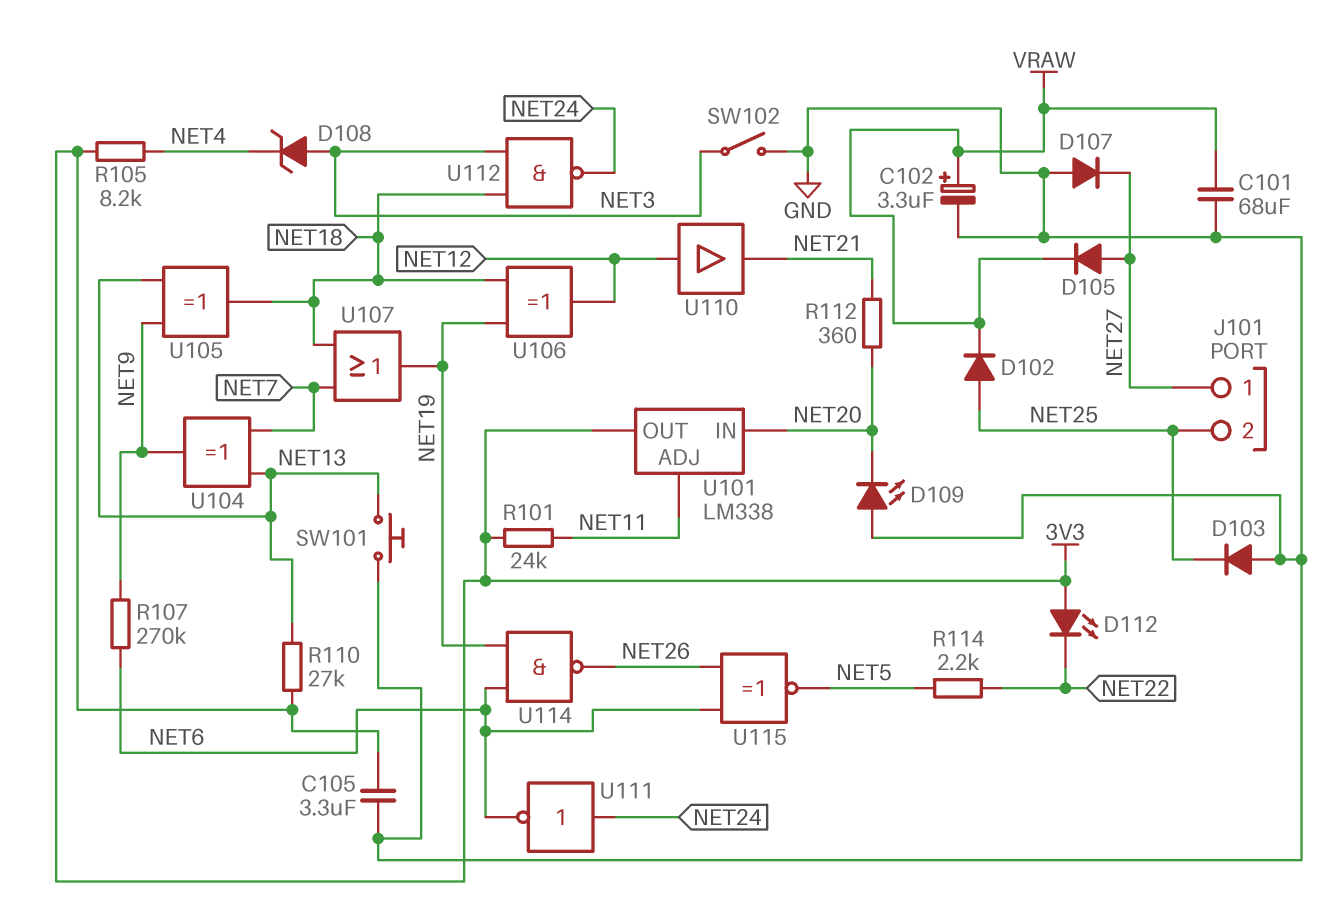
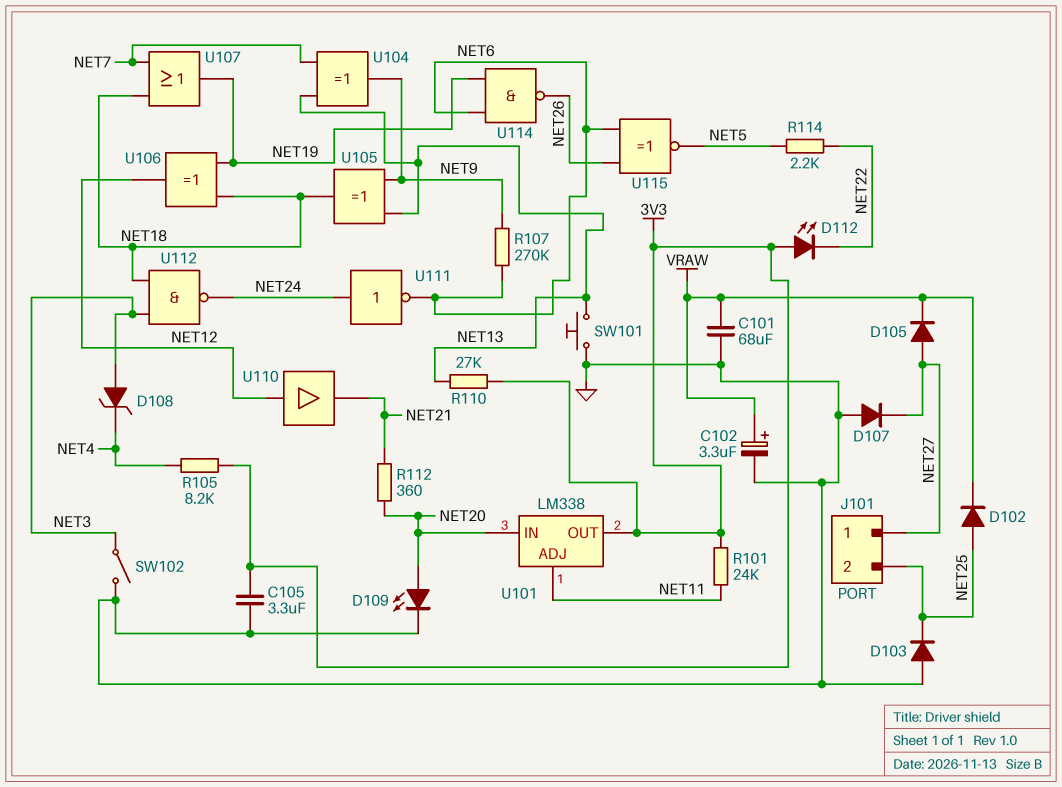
D109: LED (A GND, K NET20) -> LED (A NET20, K GND)

